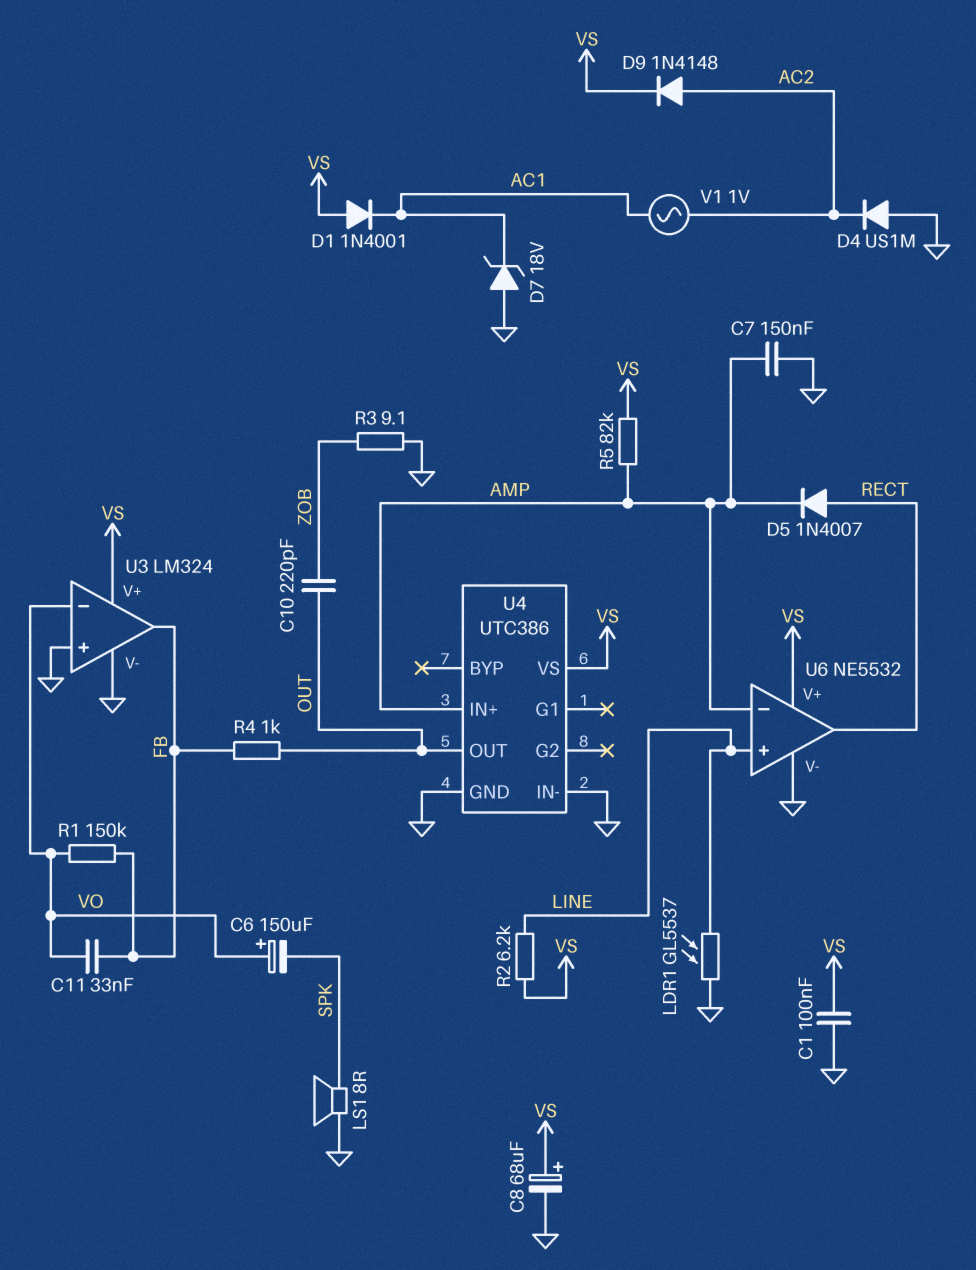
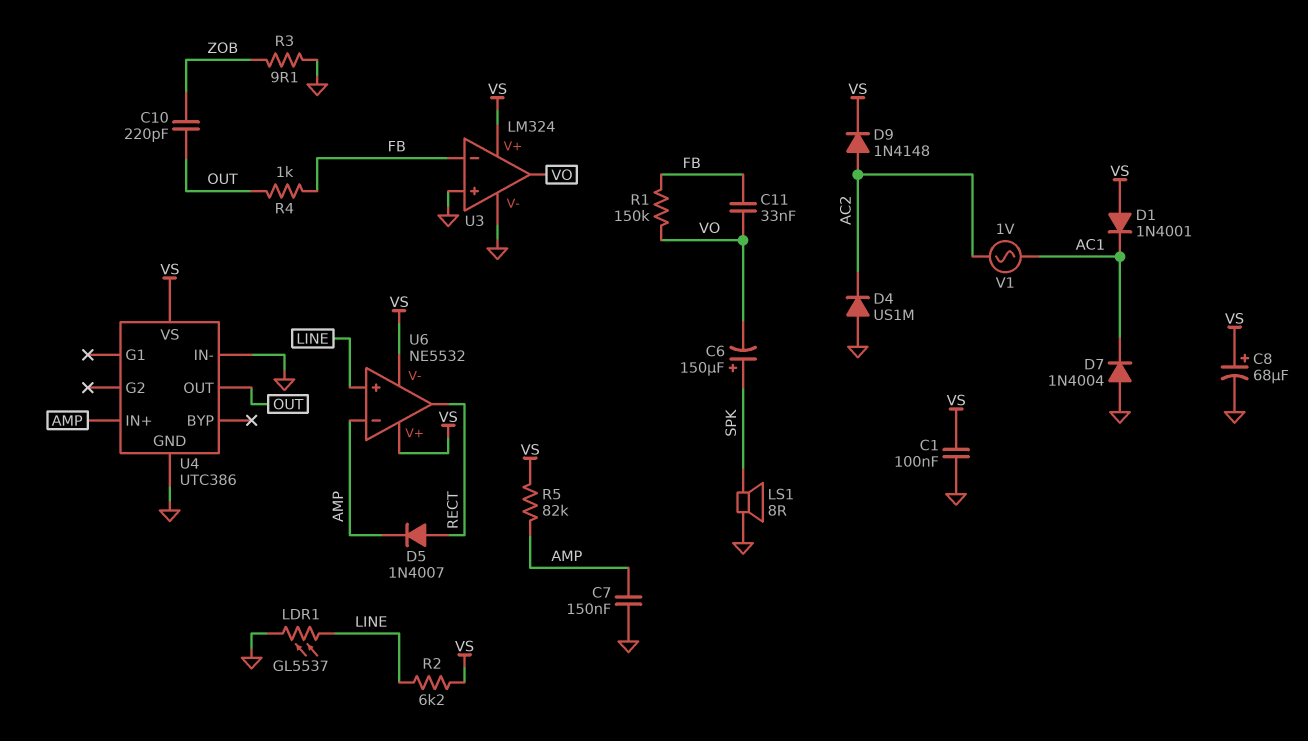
C6: 150uF (plus VO, minus SPK) -> 150uF (plus SPK, minus VO)
D7: zener 18V (A GND, K AC1) -> diode 1N4004 (A GND, K AC1)
U3 pin in-: VO -> FB
U3 pin out: FB -> VO
U6 pin V-: GND -> VS

